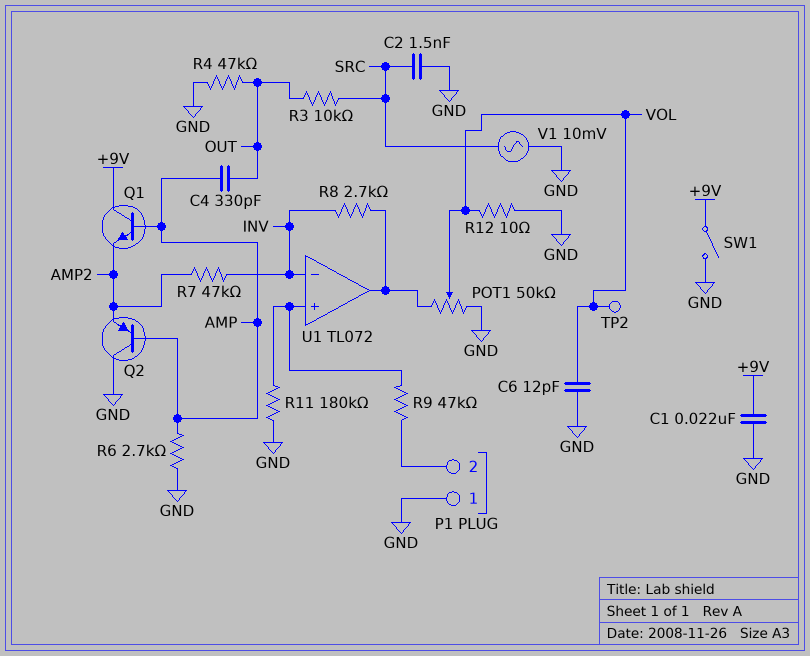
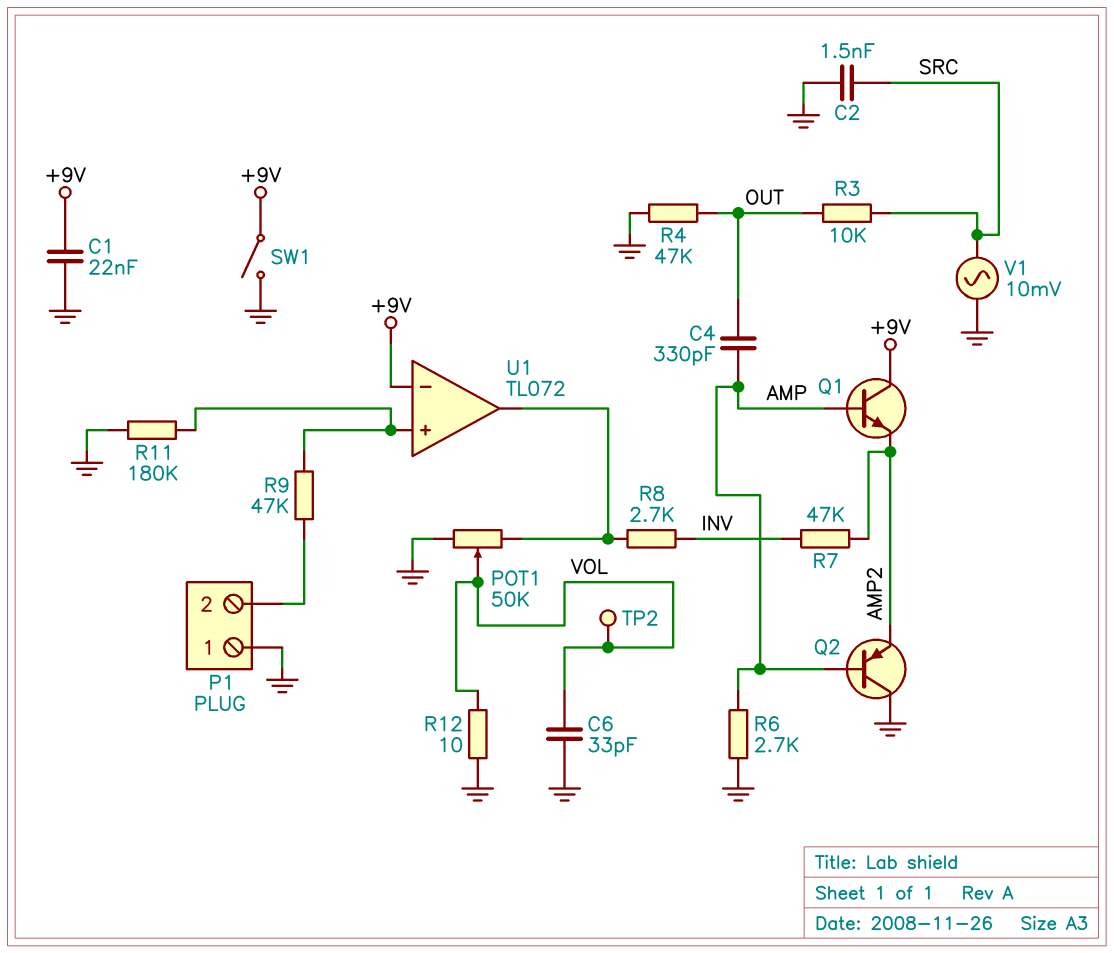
C6: 12pF (GND, VOL) -> 33pF (GND, VOL)
U1 pin in-: INV -> +9V

